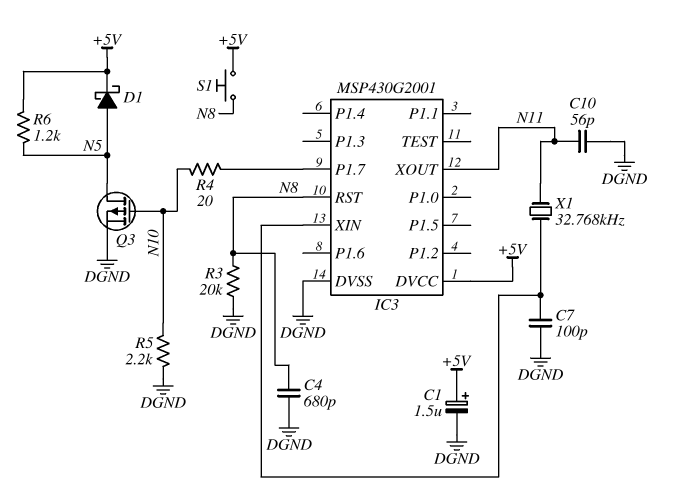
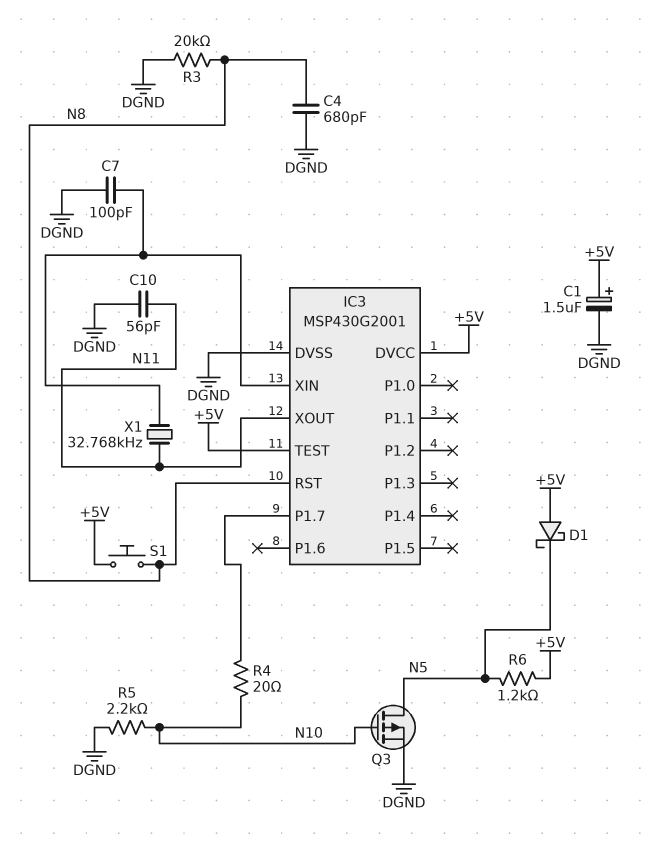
D1: schottky (A N5, K +5V) -> schottky (A +5V, K N5)
IC3 pin TEST: none -> +5V

